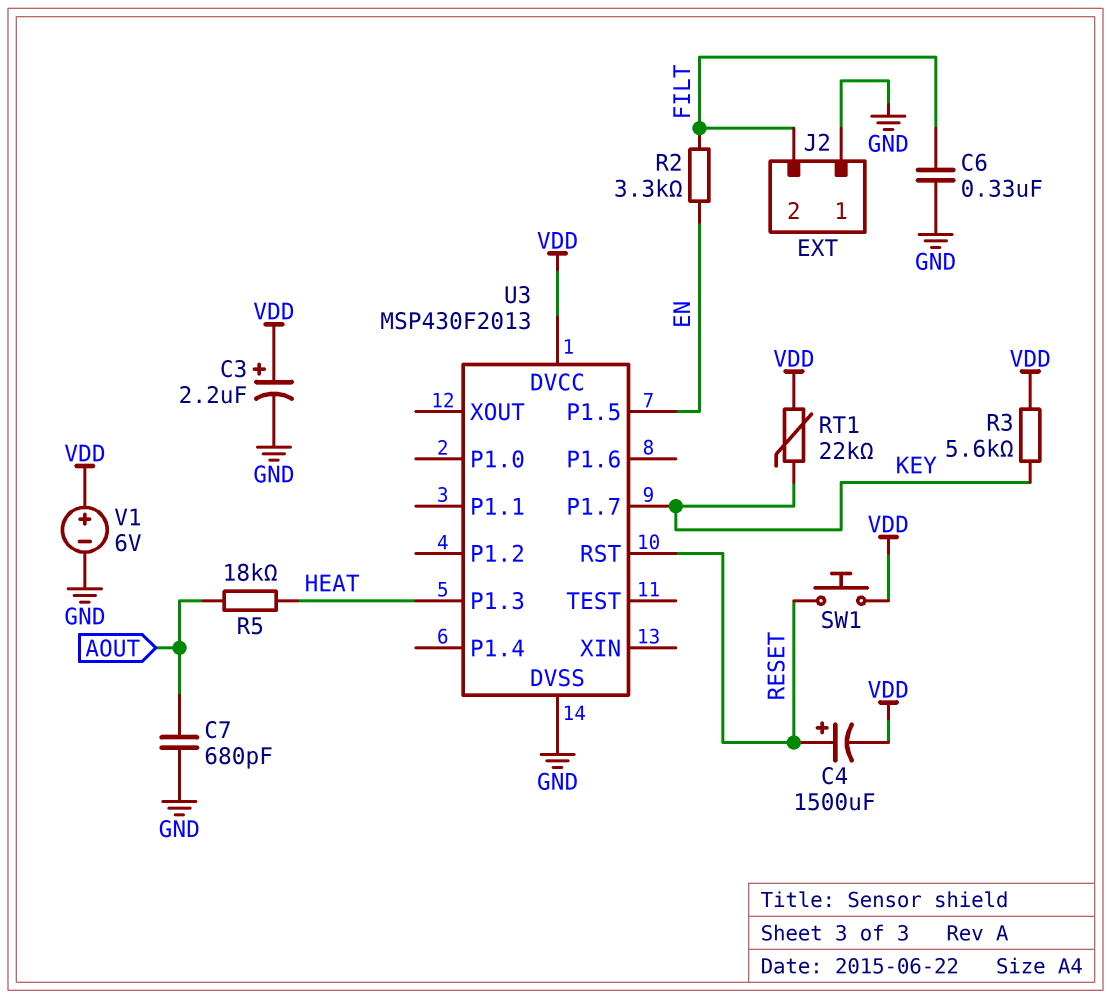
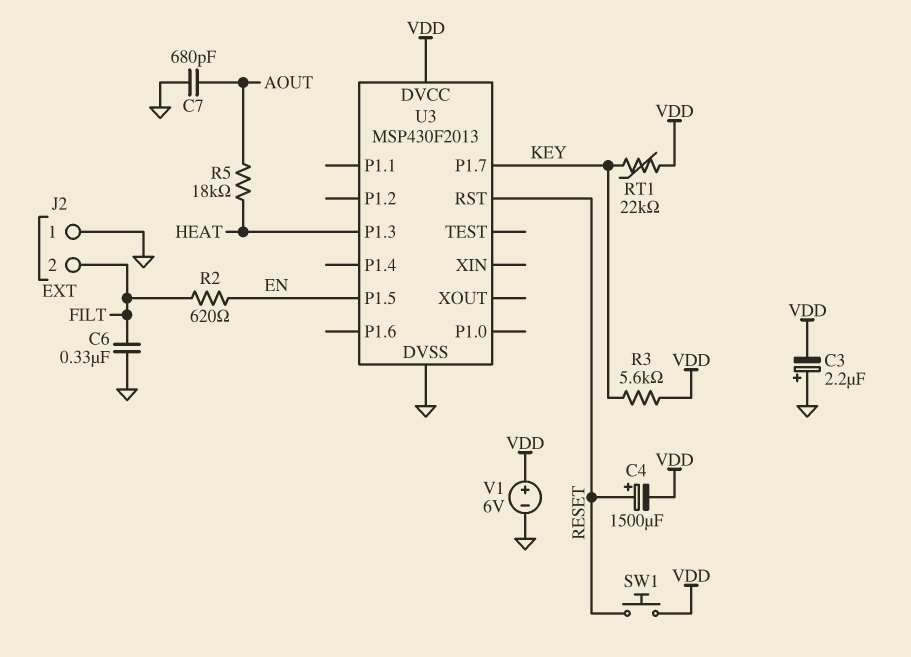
C3: 2.2uF (plus VDD, minus GND) -> 2.2uF (plus GND, minus VDD)
R2: 3.3k (EN, FILT) -> 620 (EN, FILT)

